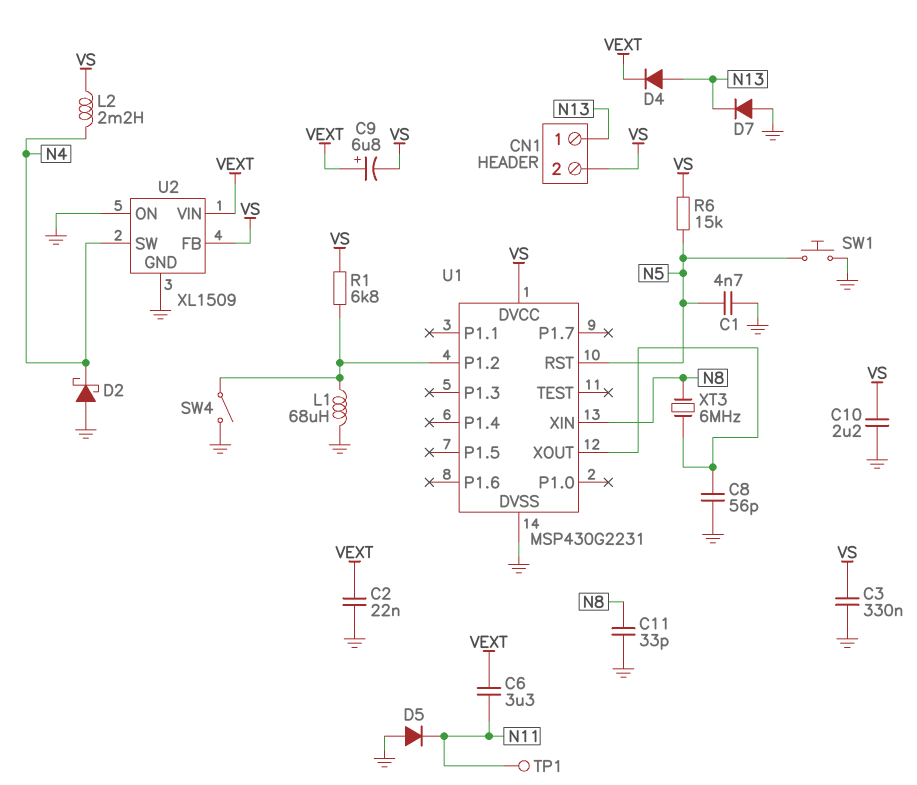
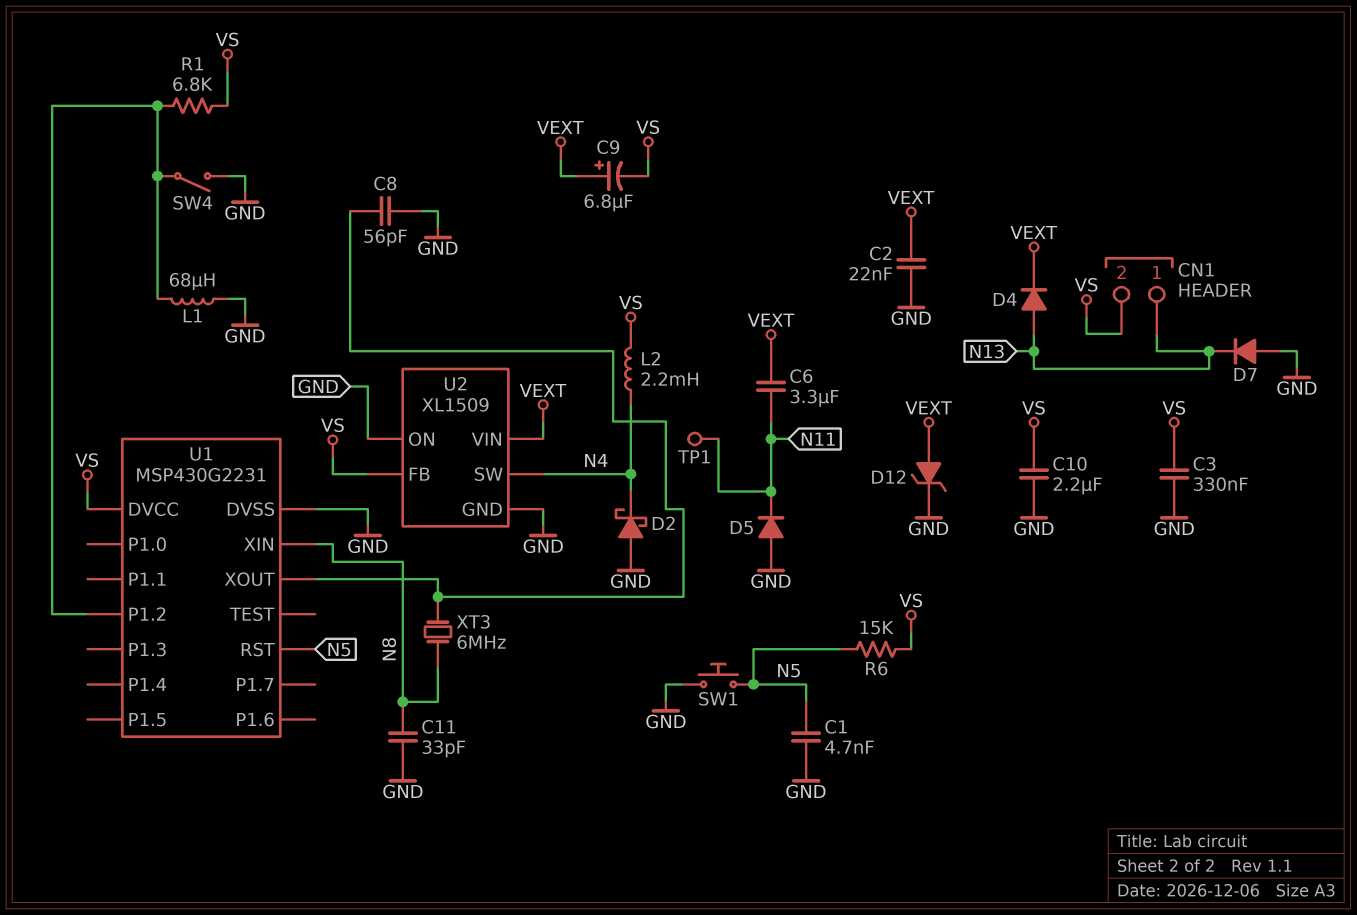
D12: none -> zener (A VEXT, K GND)

